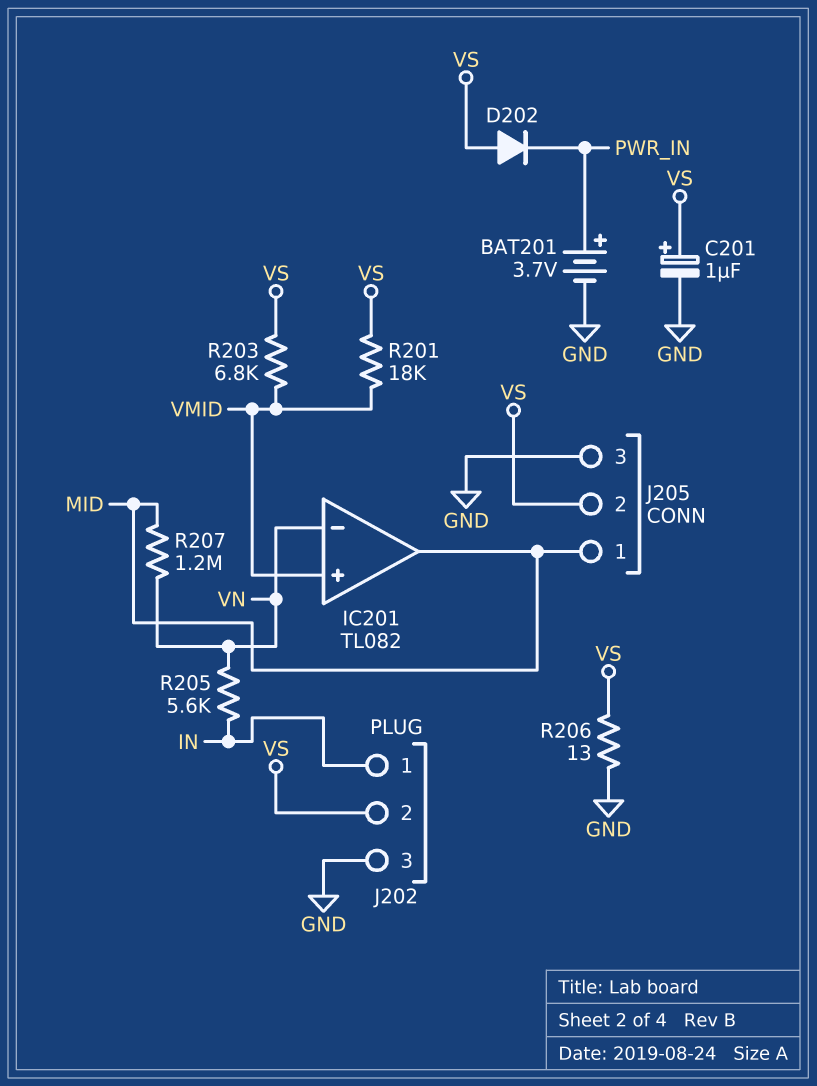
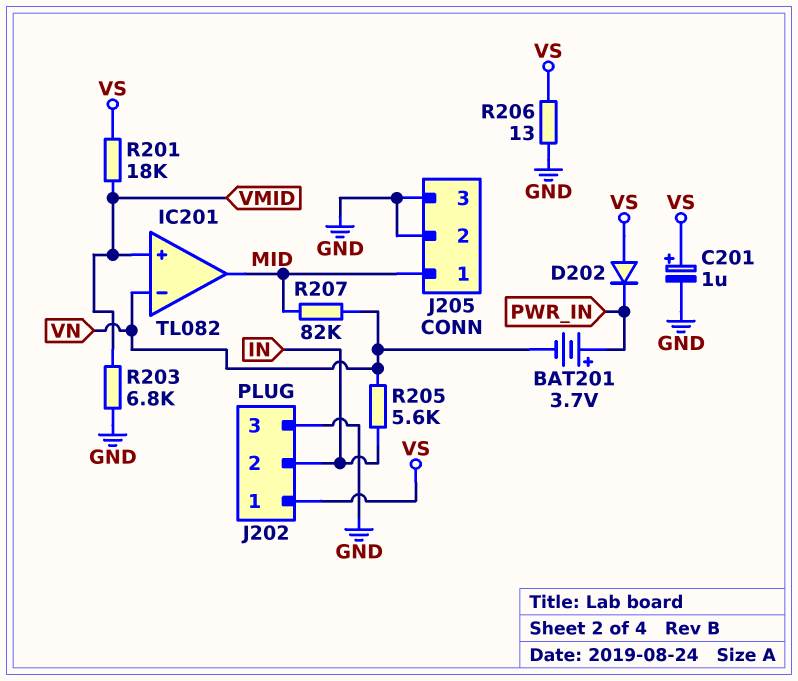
BAT201: 3.7V (plus PWR_IN, minus GND) -> 3.7V (plus PWR_IN, minus VN)
J202 pin 1: IN -> VS
J202 pin 2: VS -> IN
J205 pin 2: VS -> GND
R203: 6.8k (VMID, VS) -> 6.8k (GND, VMID)
R207: 1.2M (MID, VN) -> 82k (MID, VN)

